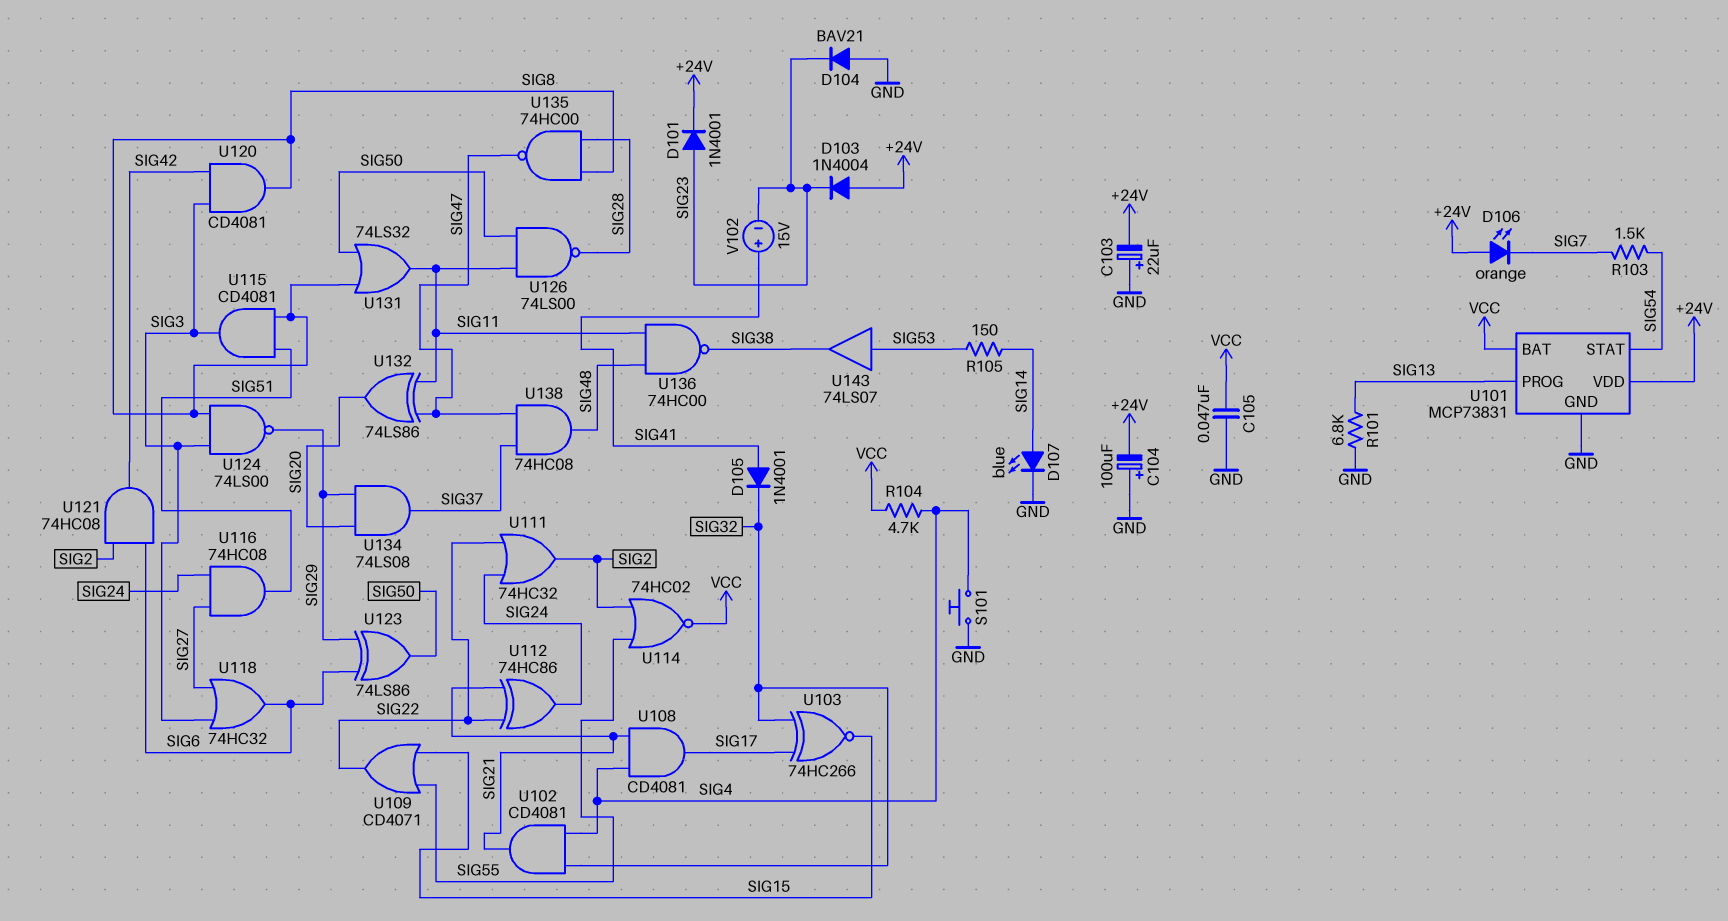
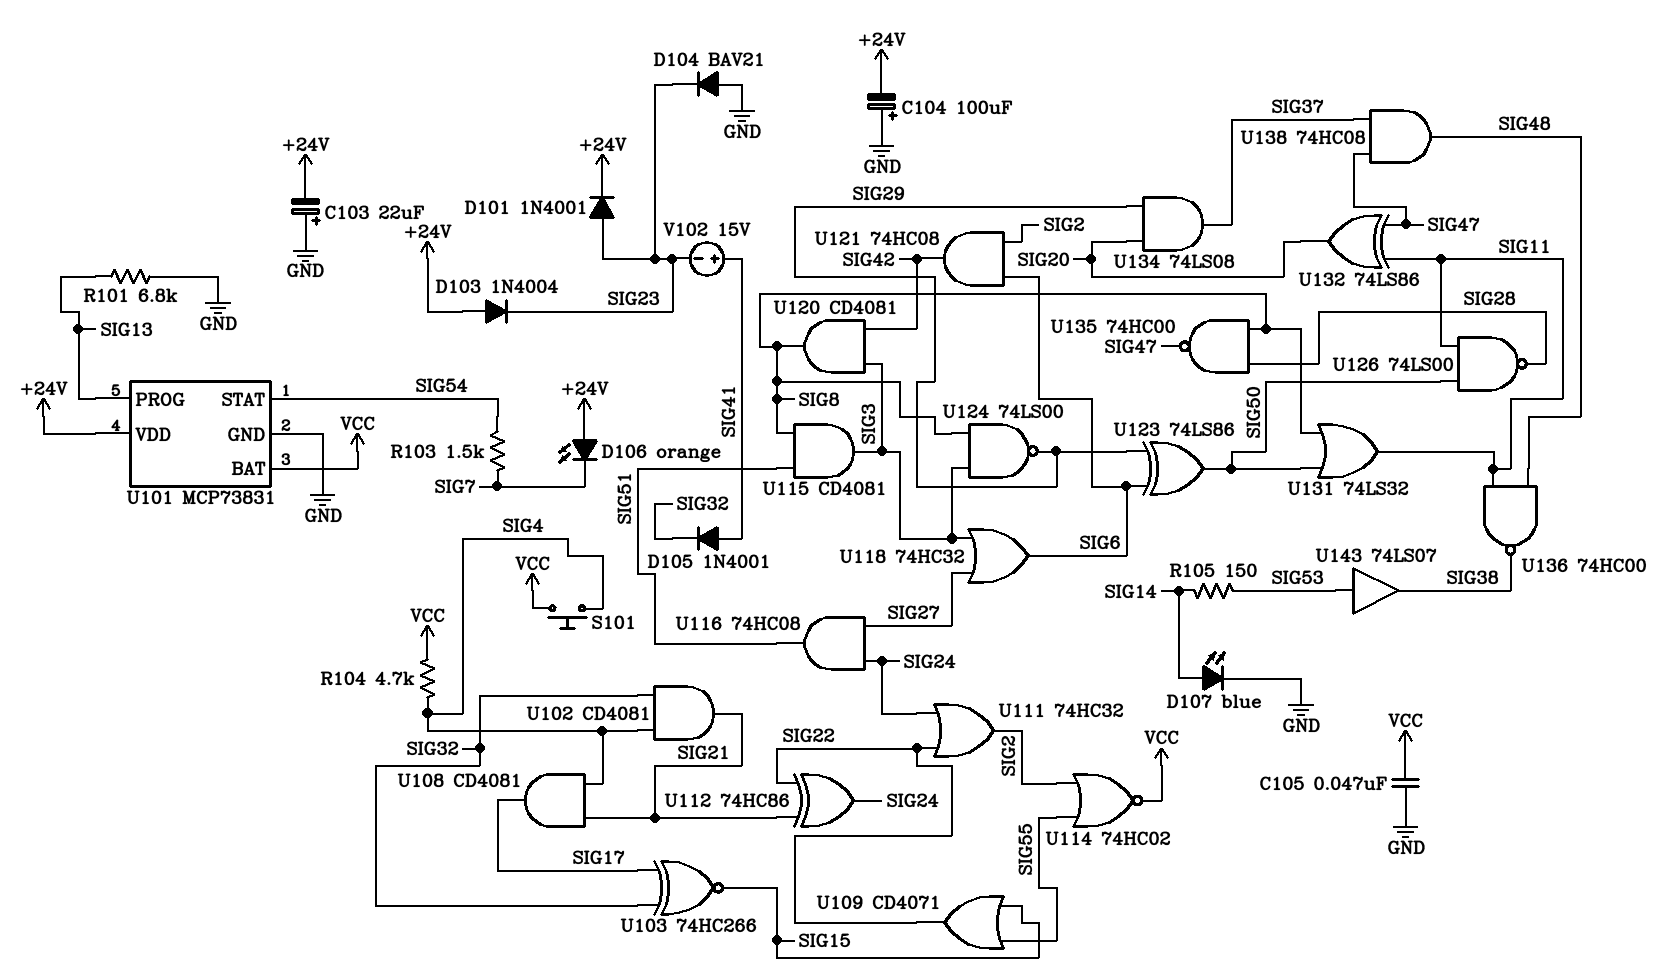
S101: button (GND, SIG4) -> button (SIG4, VCC)

